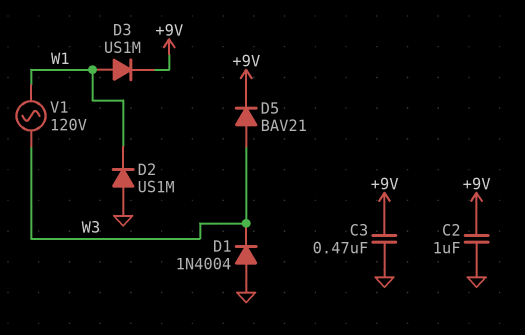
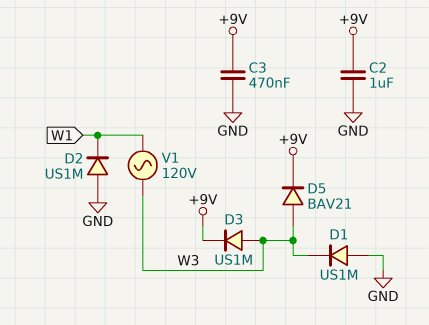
D1: diode 1N4004 (A GND, K W3) -> diode US1M (A GND, K W3)
D3: diode US1M (A W1, K +9V) -> diode US1M (A W3, K +9V)

